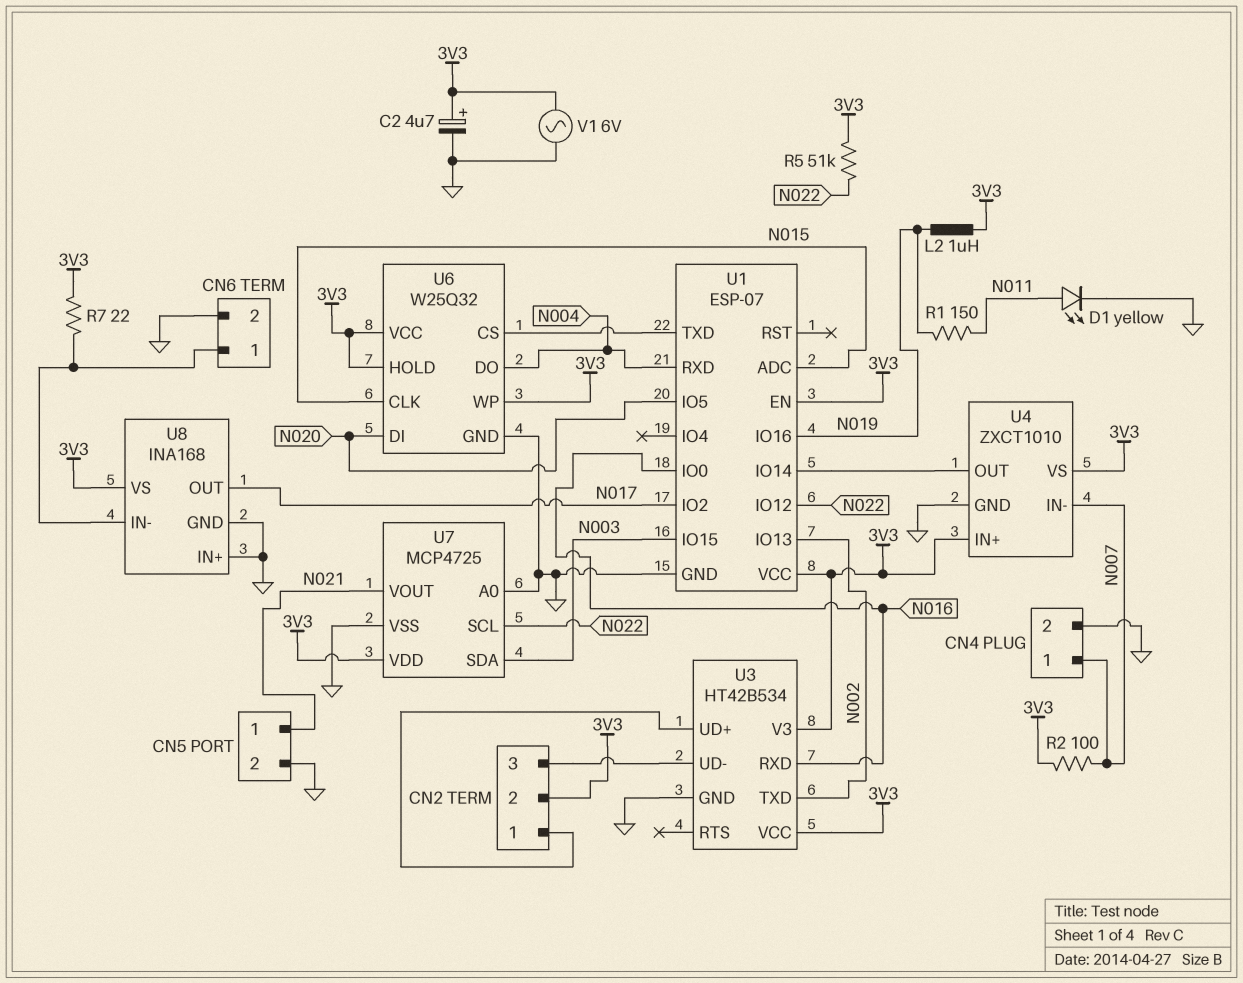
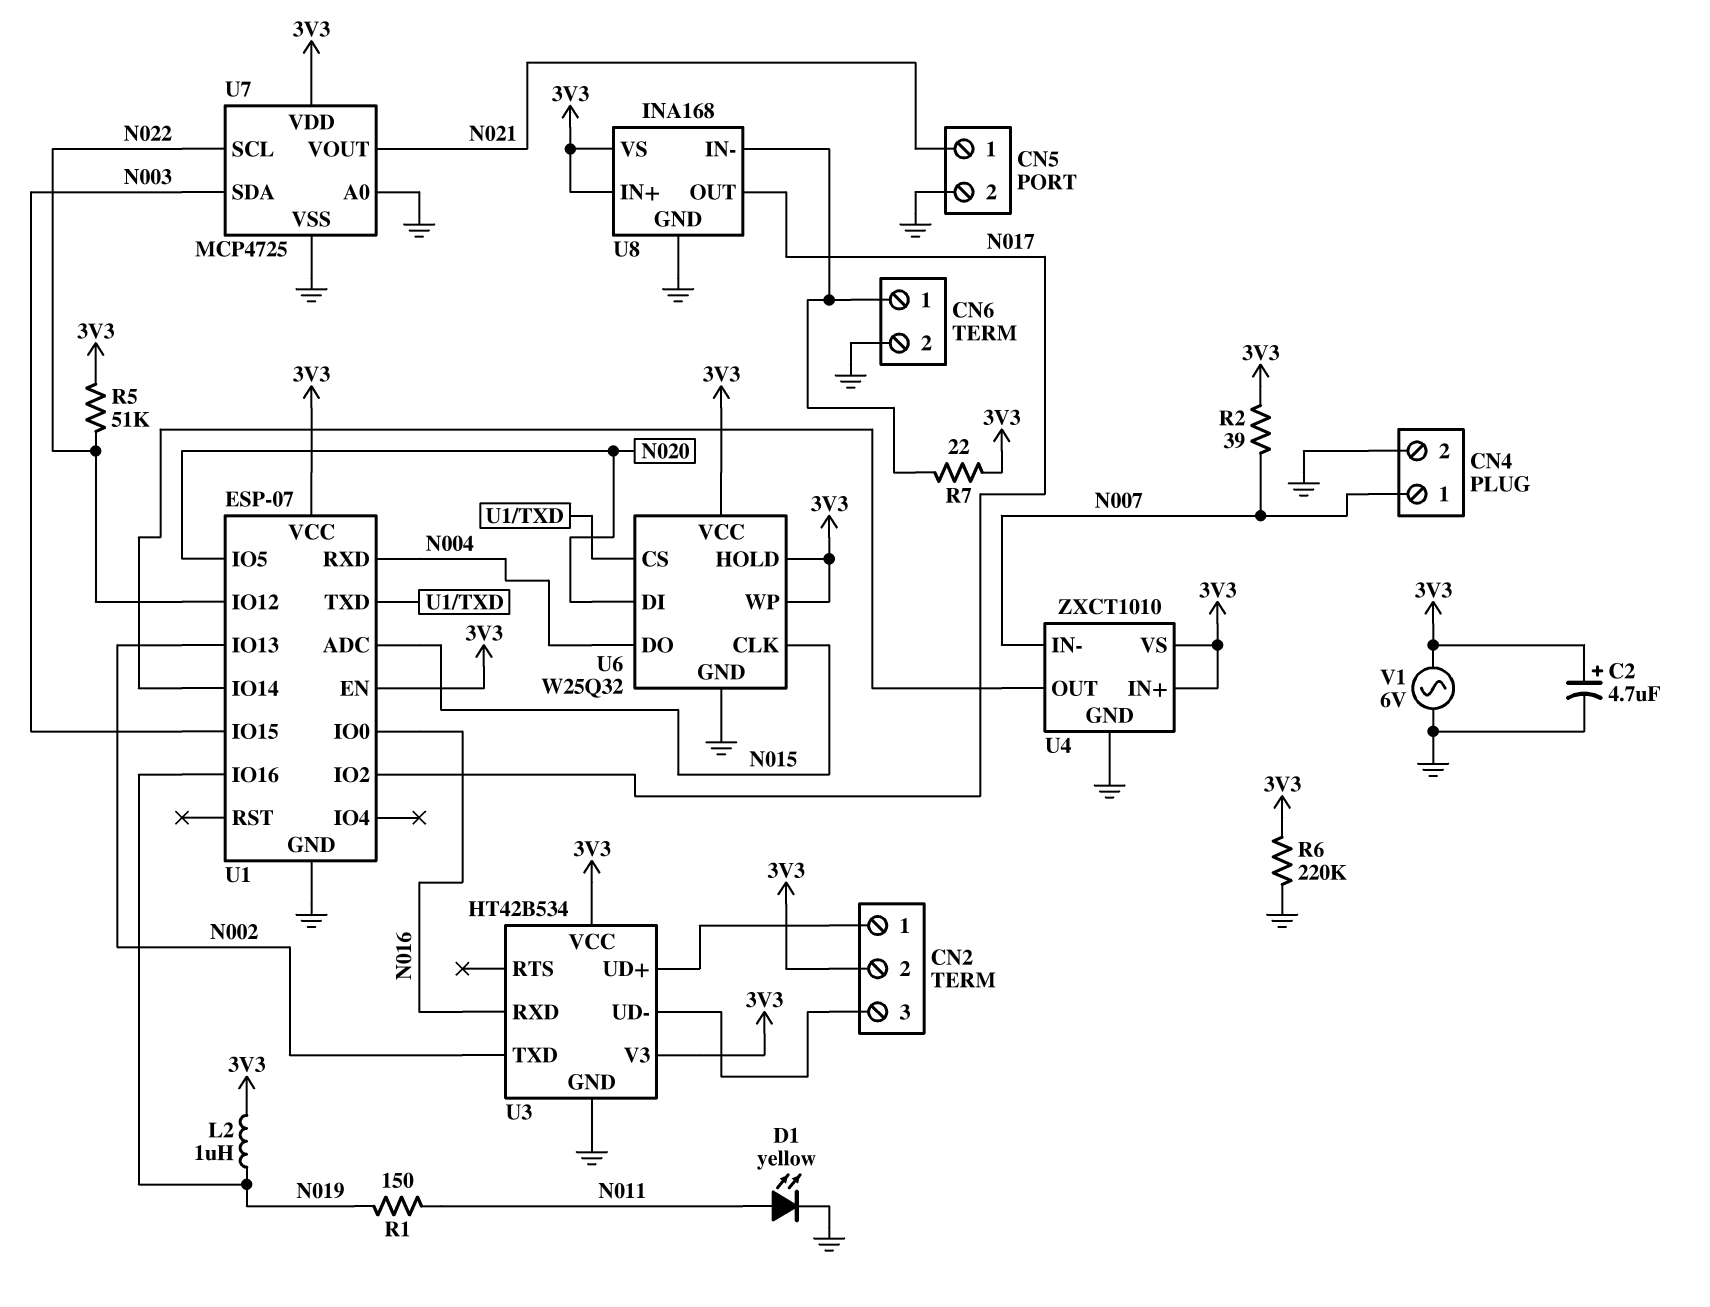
R2: 100 (3V3, N007) -> 39 (3V3, N007)
R6: none -> 220k (3V3, GND)
U8 pin IN+: GND -> 3V3

